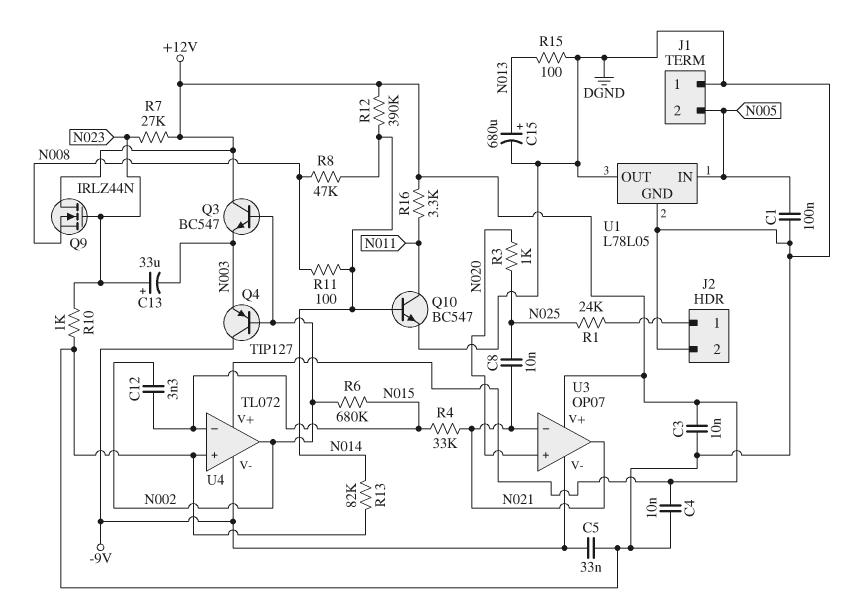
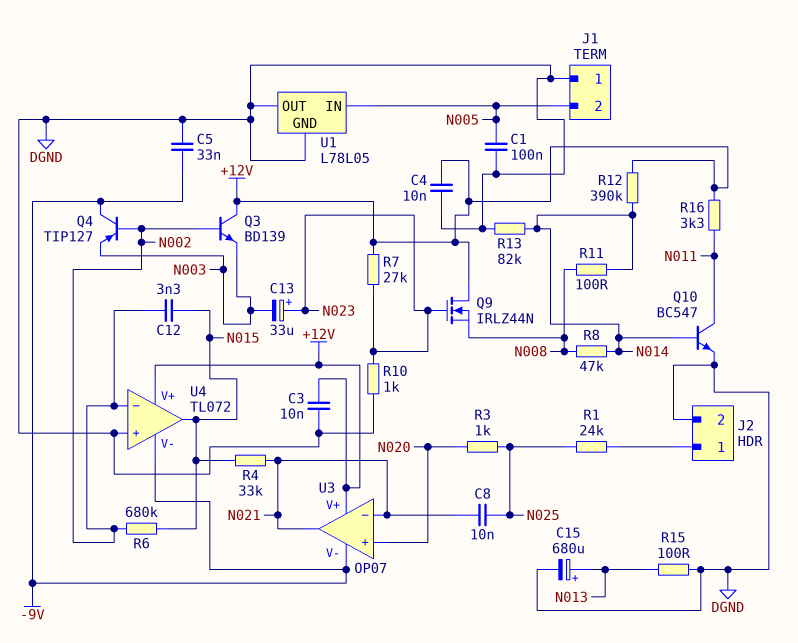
Q3: NPN BC547 (B N002, C +12V, E N003) -> NPN BD139 (B N002, C +12V, E N003)
U4 pin in-: N015 -> N002
U4 pin out: N002 -> N015

